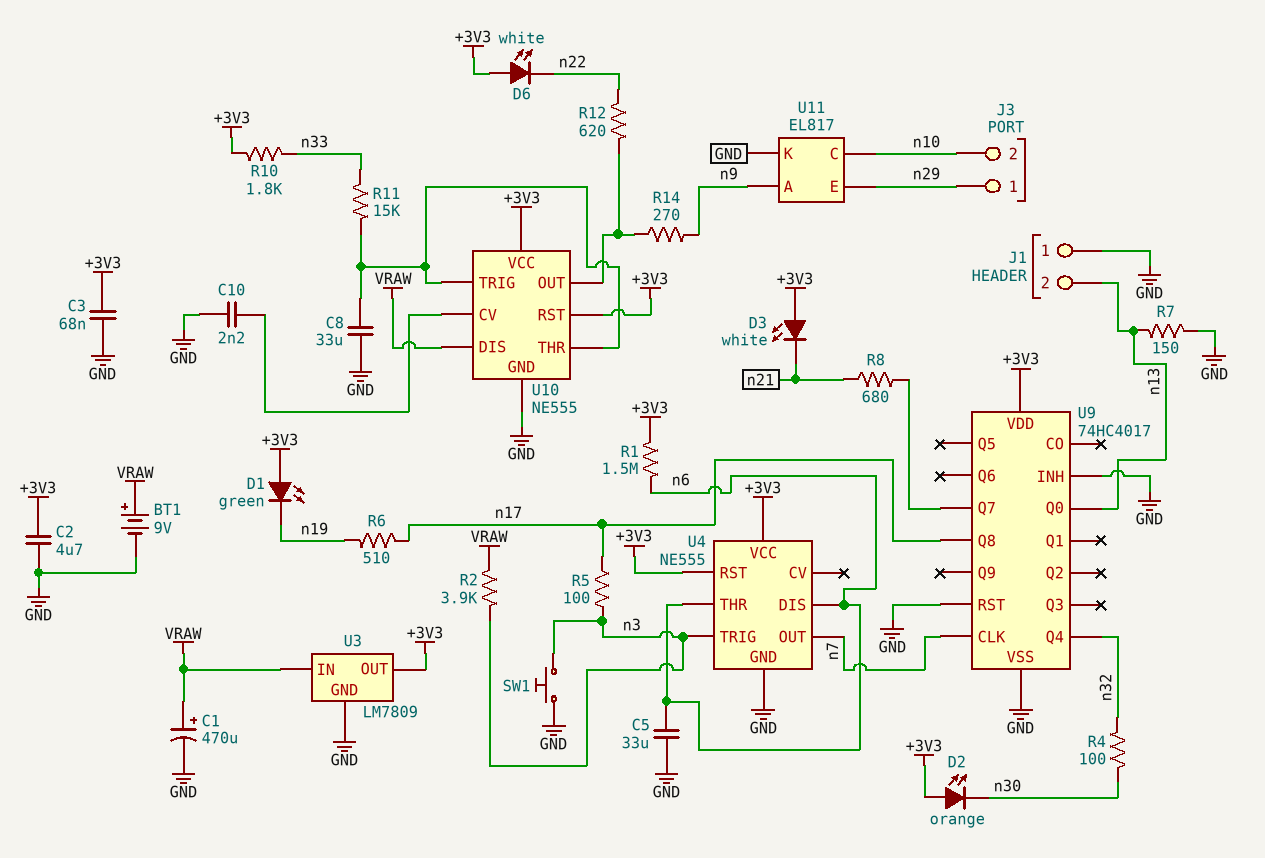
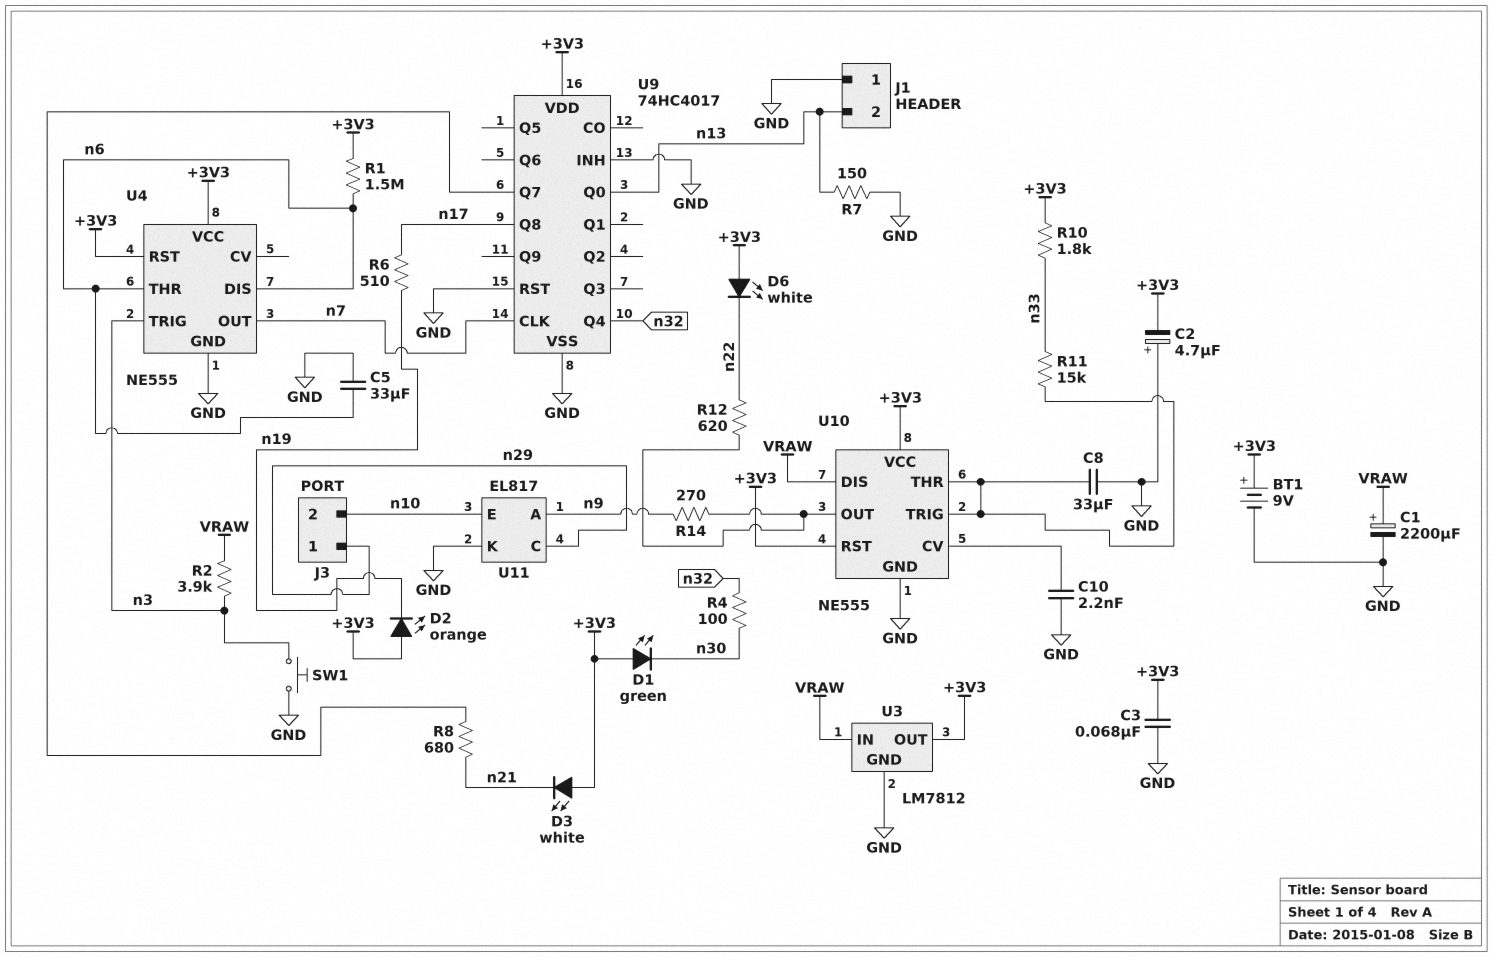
BT1: 9V (plus VRAW, minus GND) -> 9V (plus +3V3, minus GND)
C1: 470uF (plus VRAW, minus GND) -> 2200uF (plus VRAW, minus GND)
C2: 4.7uF (+3V3, GND) -> 4.7uF (plus GND, minus +3V3)
D1: LED green (A +3V3, K n19) -> LED green (A +3V3, K n30)
D2: LED orange (A +3V3, K n30) -> LED orange (A +3V3, K n19)
R5: 100 (n3, n17) -> none
U3: LM7809 -> LM7812
U11 pin C: n10 -> n29
U11 pin E: n29 -> n10

